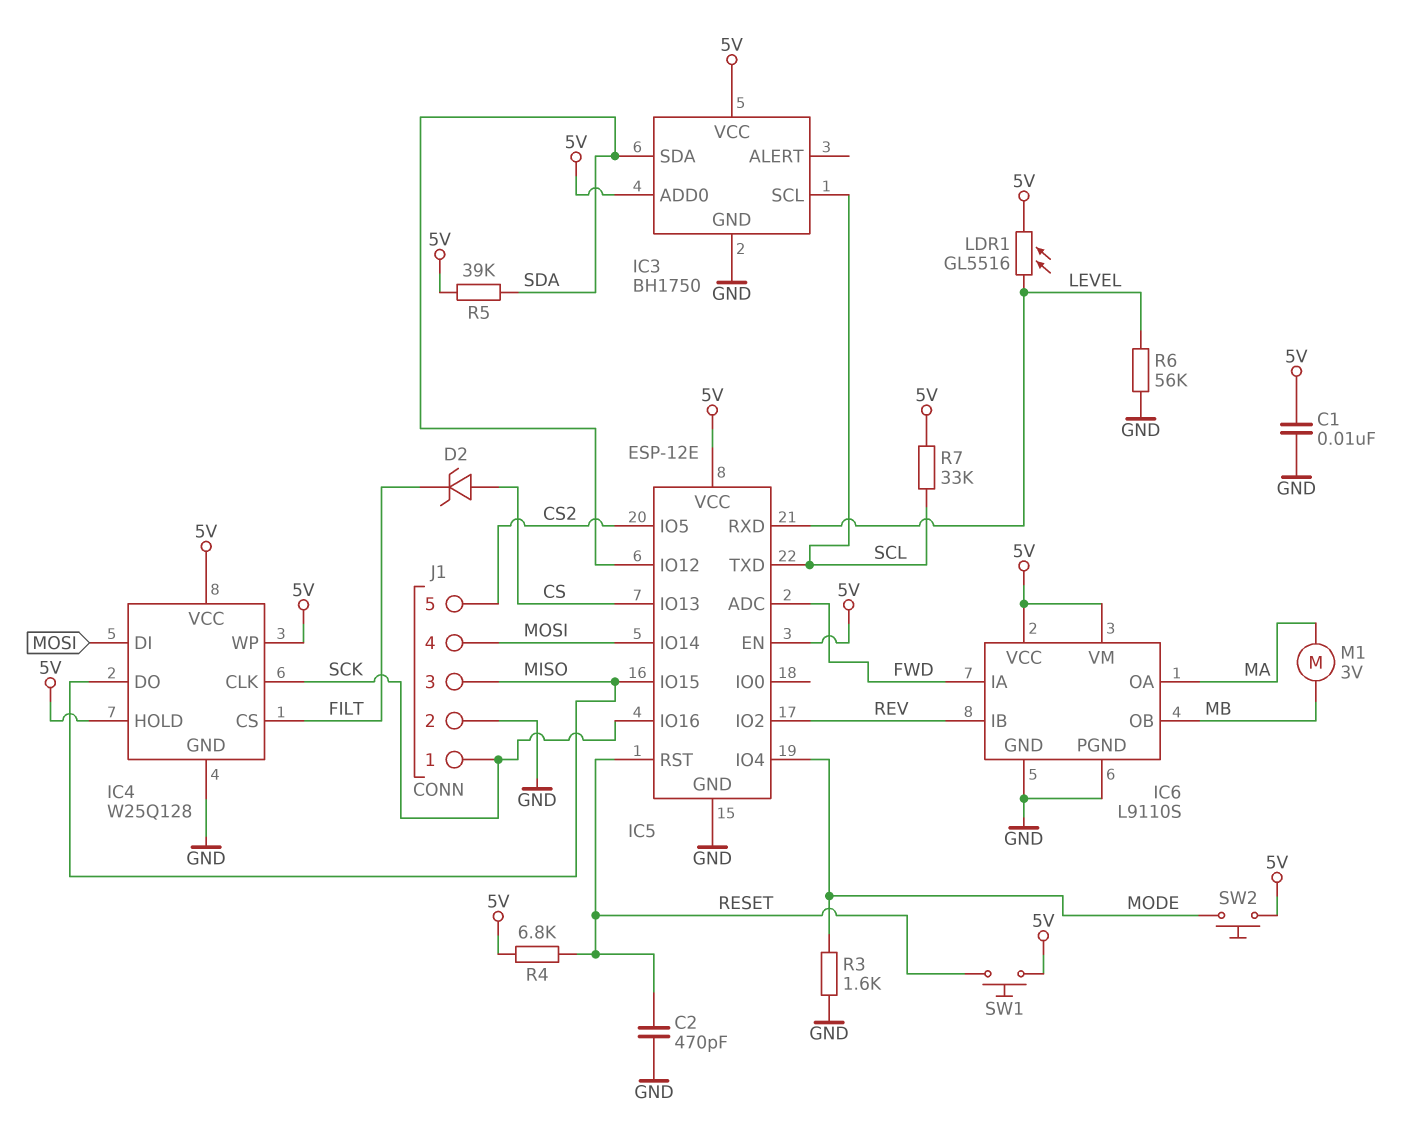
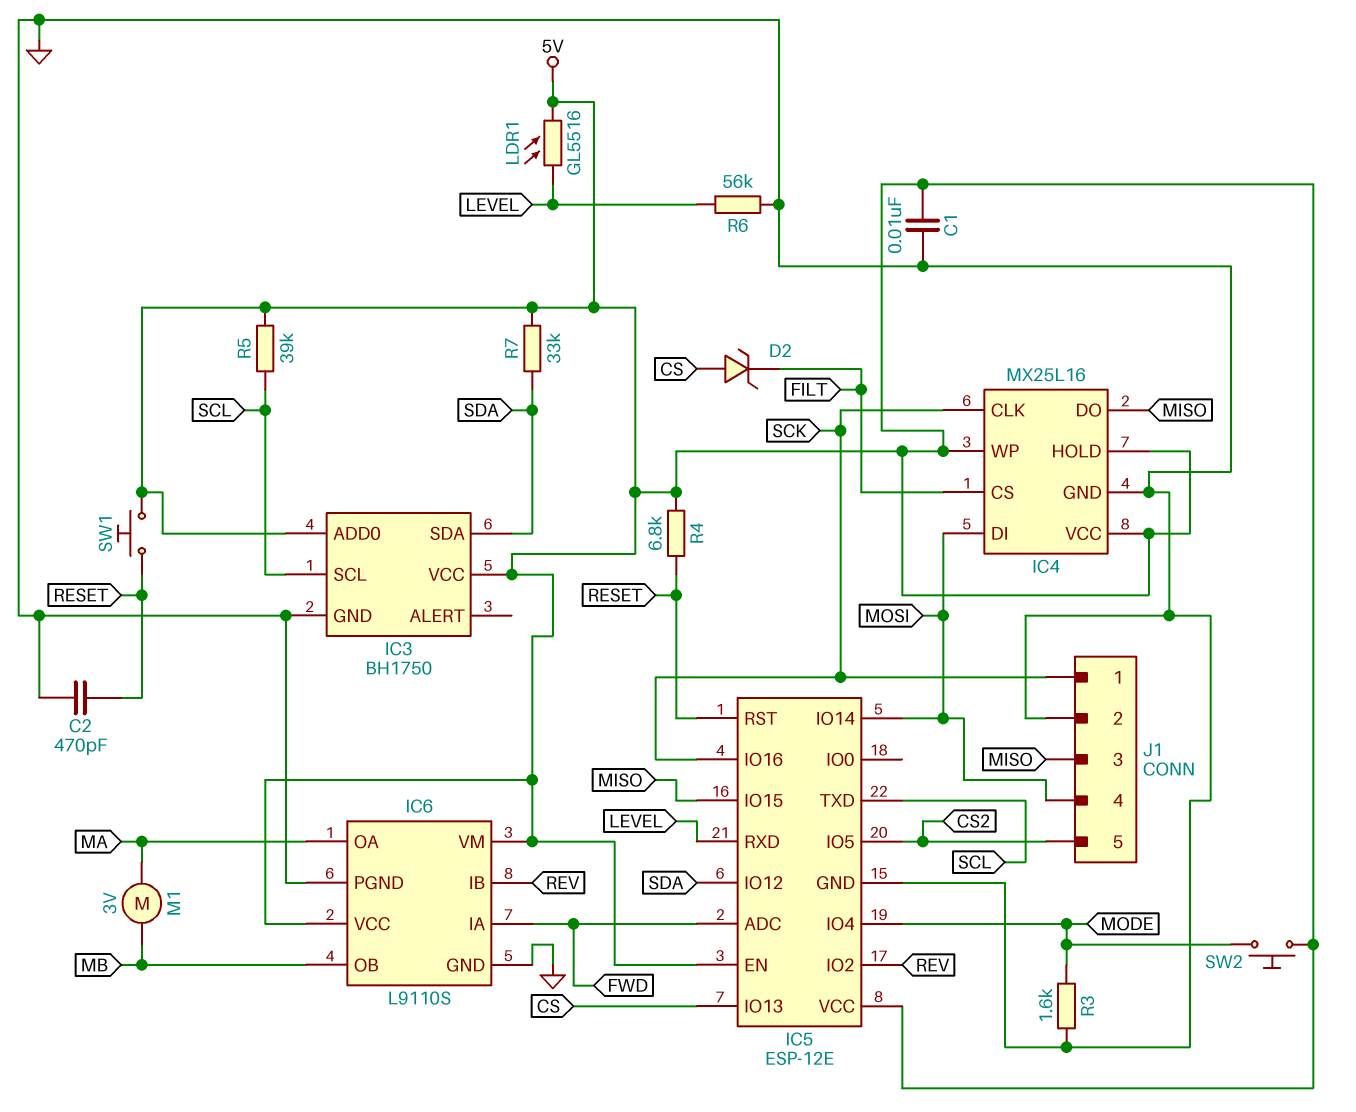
IC4: W25Q128 -> MX25L16
R5: 39k (5V, SDA) -> 39k (5V, SCL)
R7: 33k (5V, SCL) -> 33k (5V, SDA)

